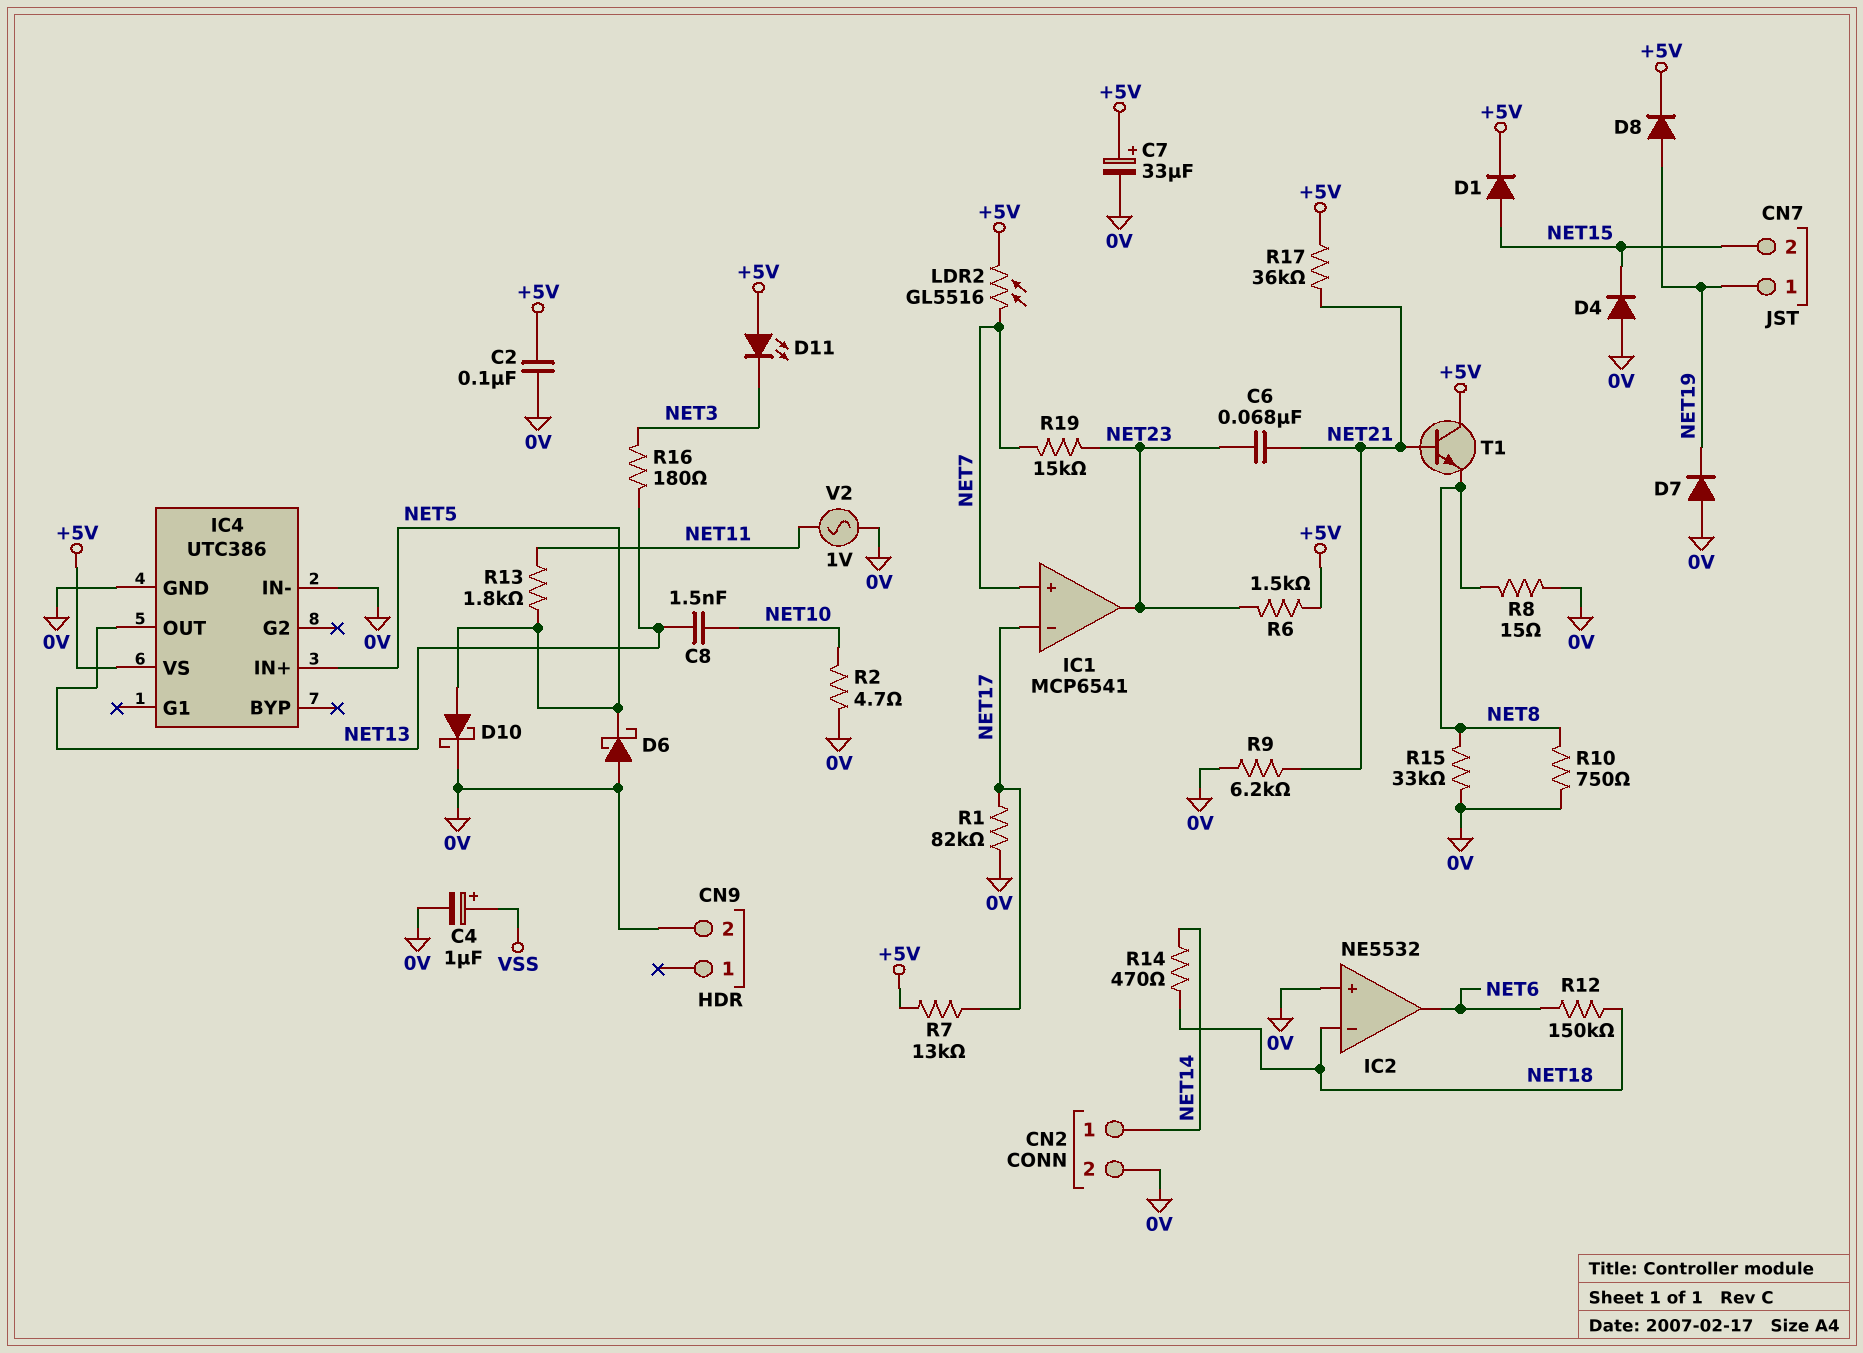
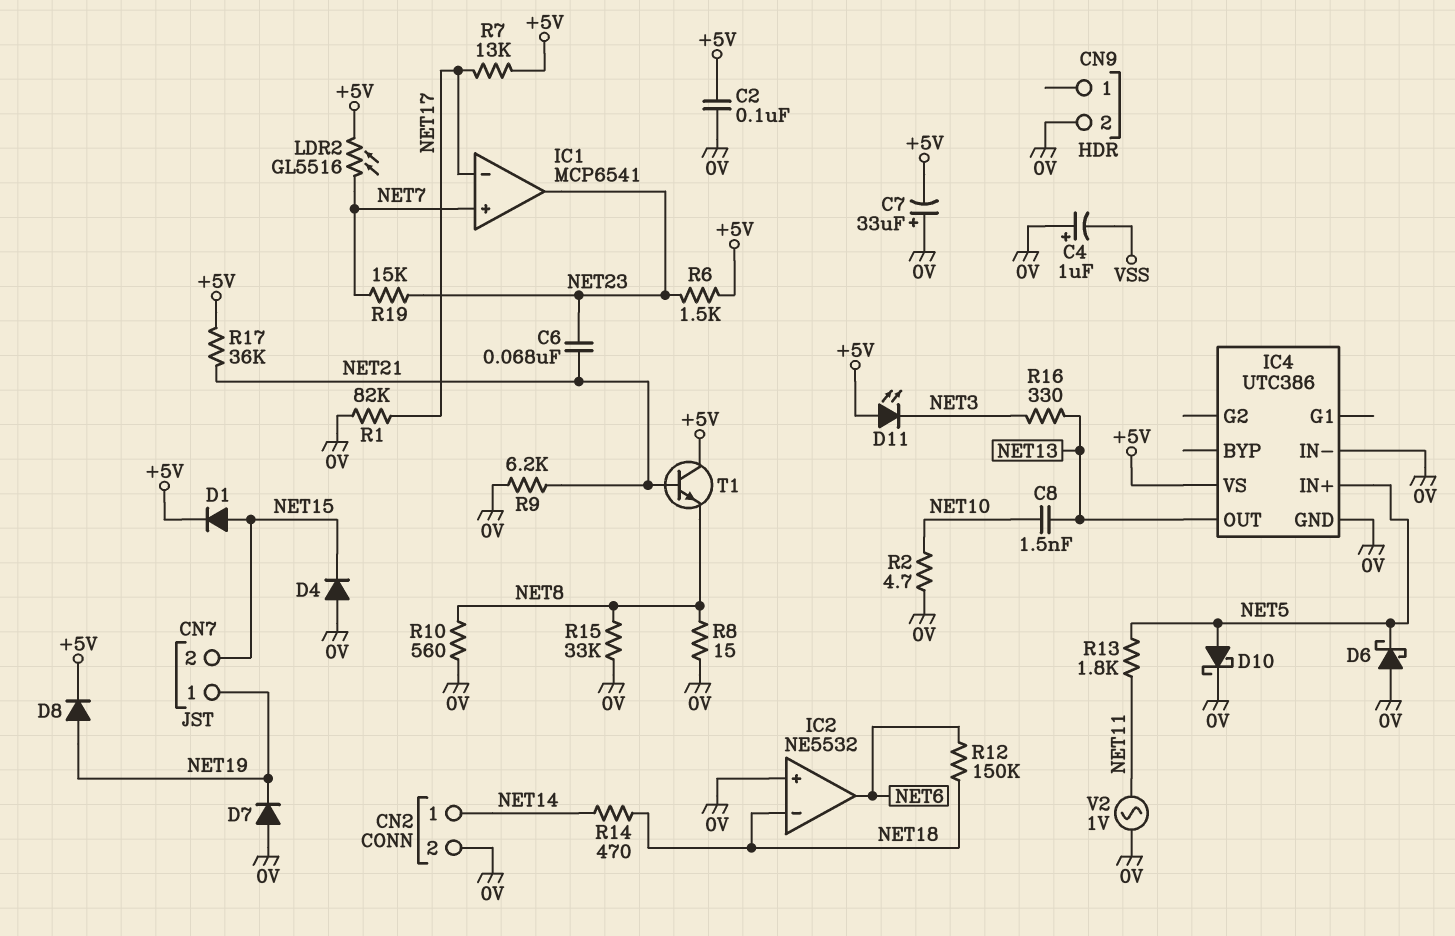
C4: 1uF (plus VSS, minus 0V) -> 1uF (plus 0V, minus VSS)
C7: 33uF (plus +5V, minus 0V) -> 33uF (plus 0V, minus +5V)
R10: 750 (0V, NET8) -> 560 (0V, NET8)
R16: 180 (NET3, NET13) -> 330 (NET3, NET13)

